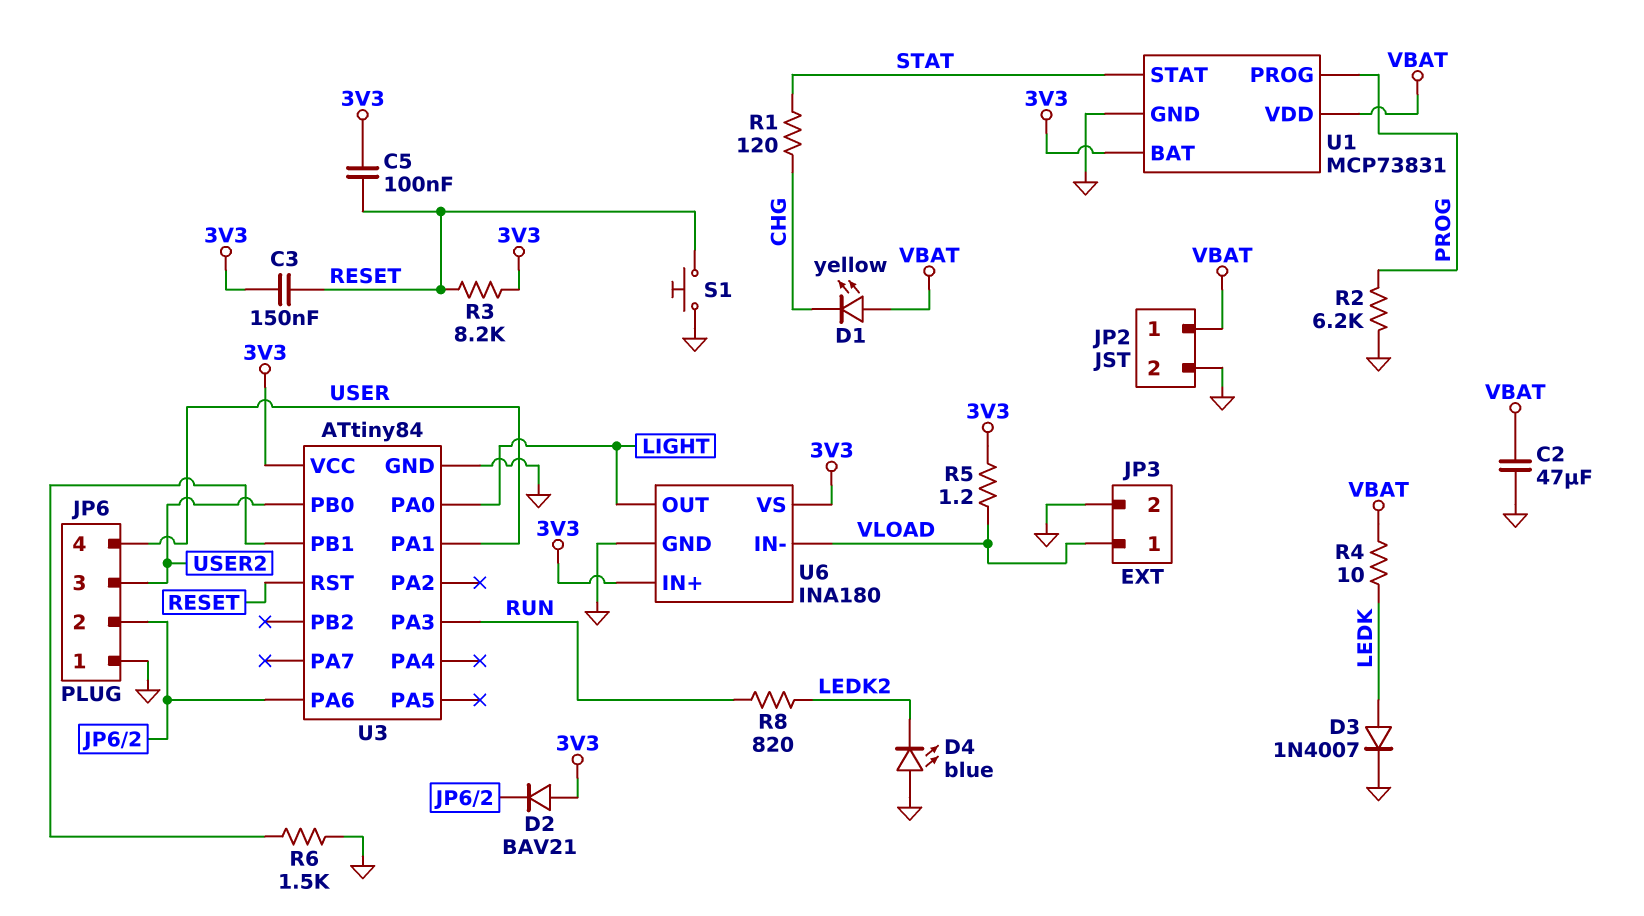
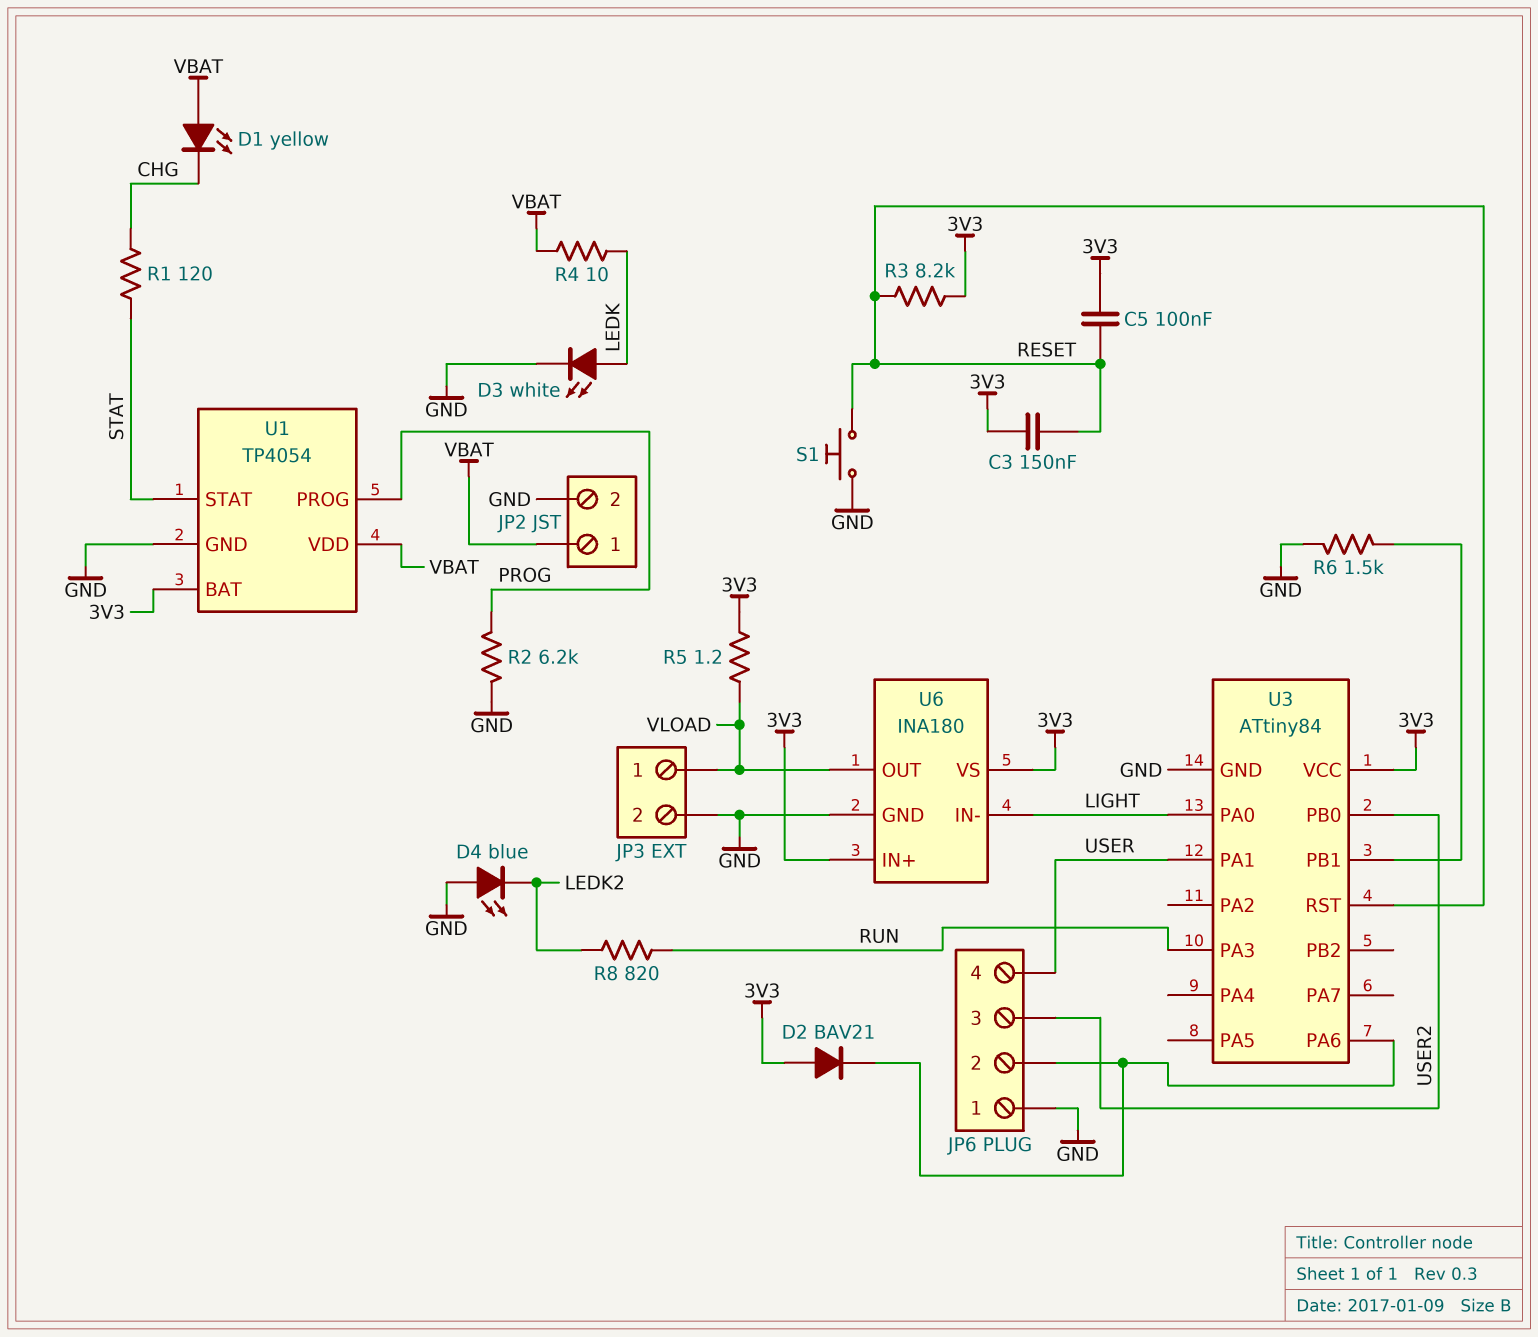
C2: 47uF (GND, VBAT) -> none
D3: diode 1N4007 (A LEDK, K GND) -> LED white (A LEDK, K GND)
U1: MCP73831 -> TP4054
U6 pin IN-: VLOAD -> LIGHT
U6 pin OUT: LIGHT -> VLOAD

